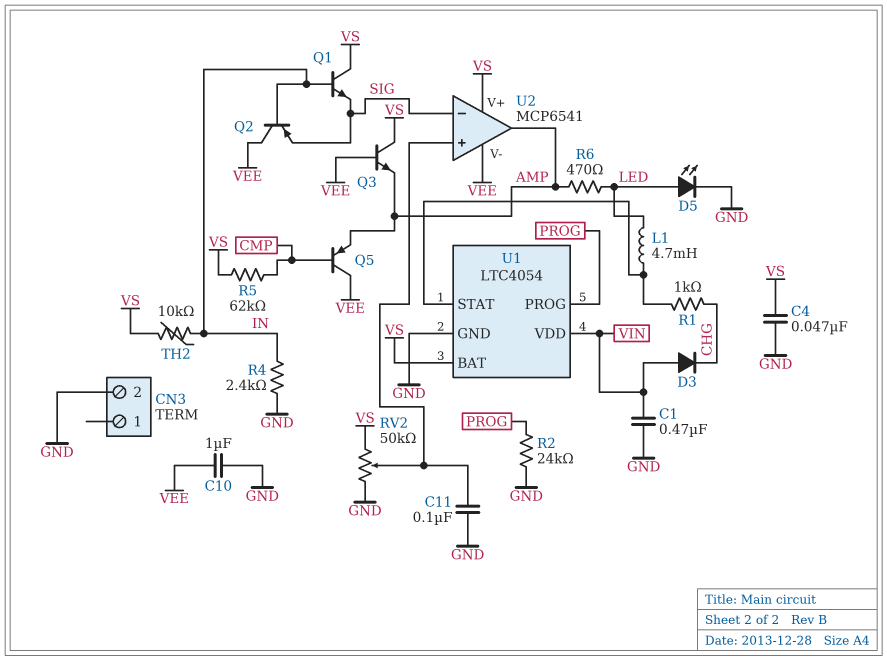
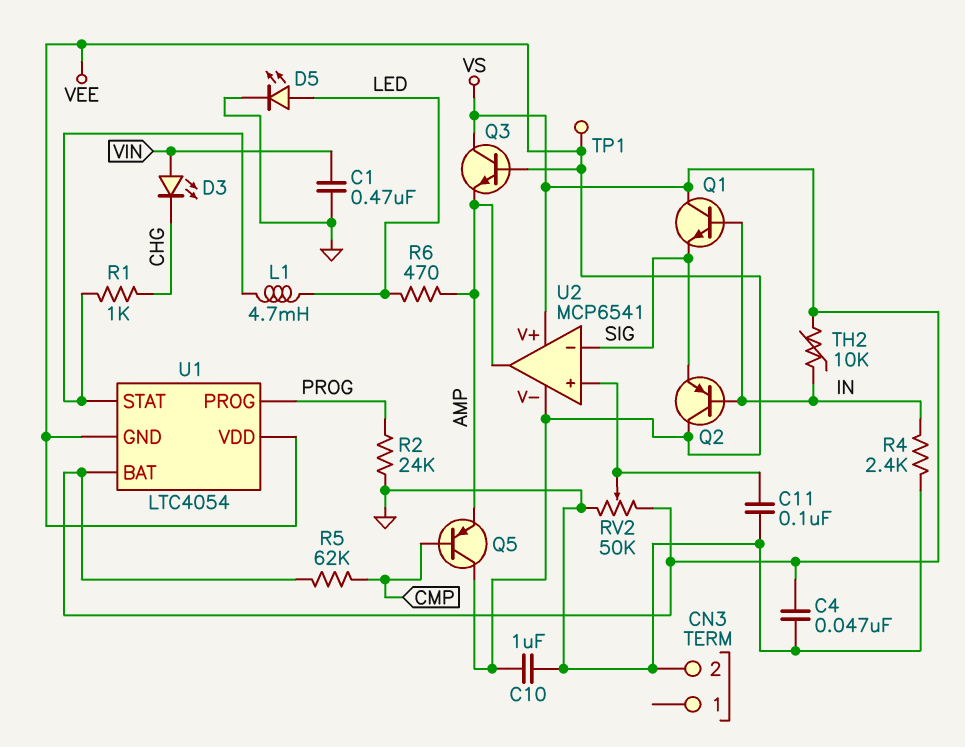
D3: diode (A VIN, K CHG) -> LED (A VIN, K CHG)
TP1: none -> test point (VEE)
U1 pin GND: GND -> VEE
U1 pin VDD: VIN -> VEE

